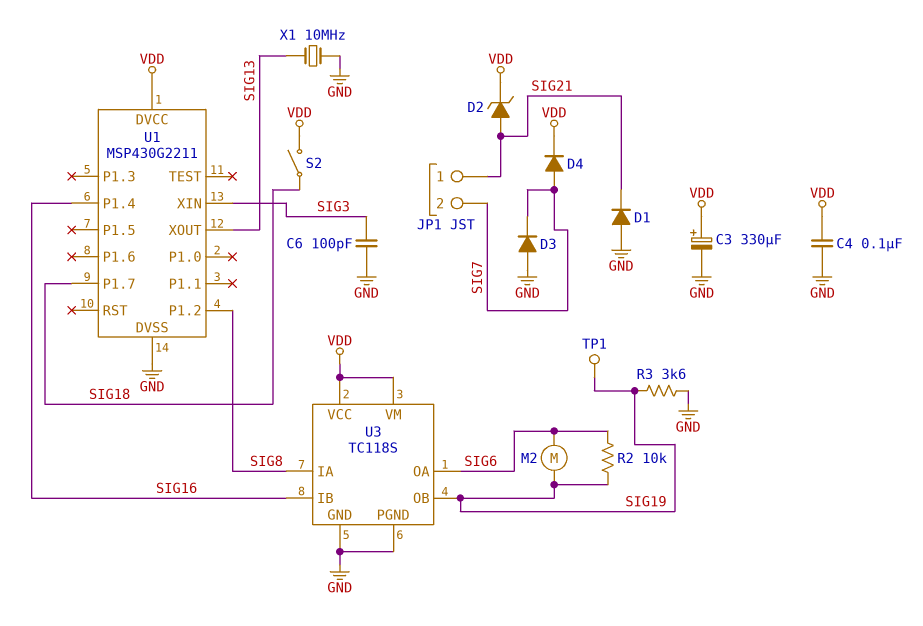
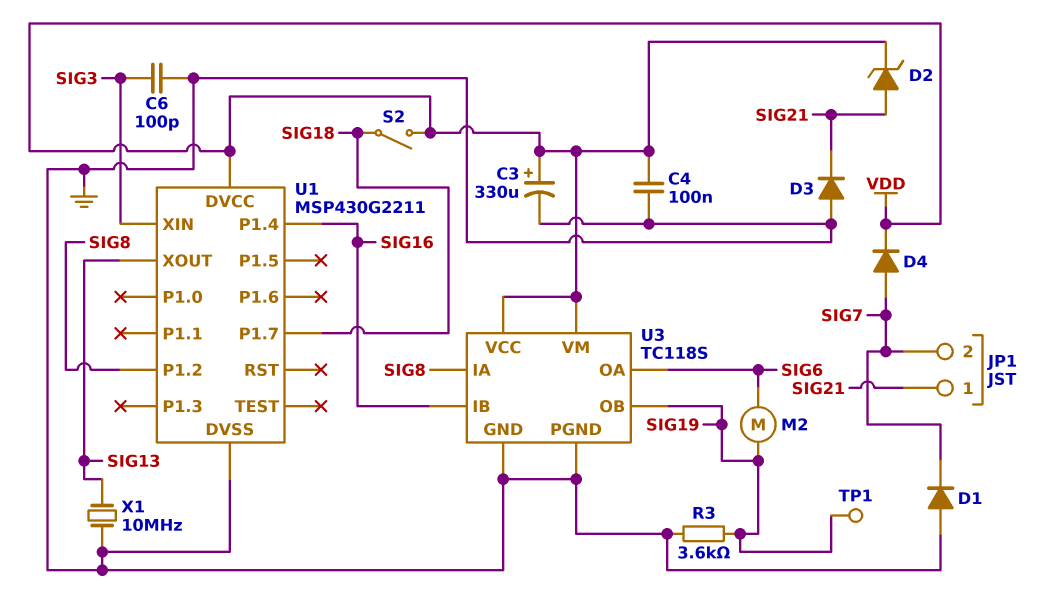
D1: diode (A GND, K SIG21) -> diode (A GND, K SIG7)
D3: diode (A GND, K SIG7) -> diode (A GND, K SIG21)
R2: 10k (SIG6, SIG19) -> none

